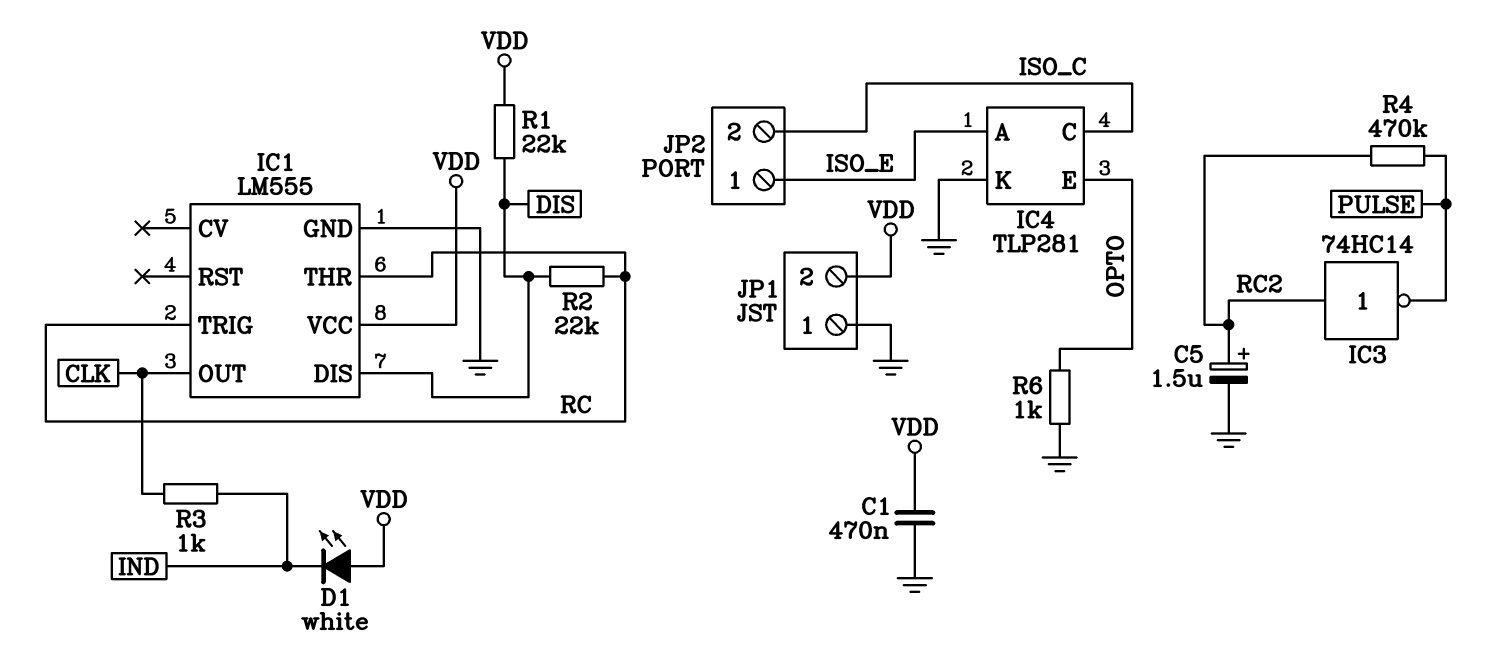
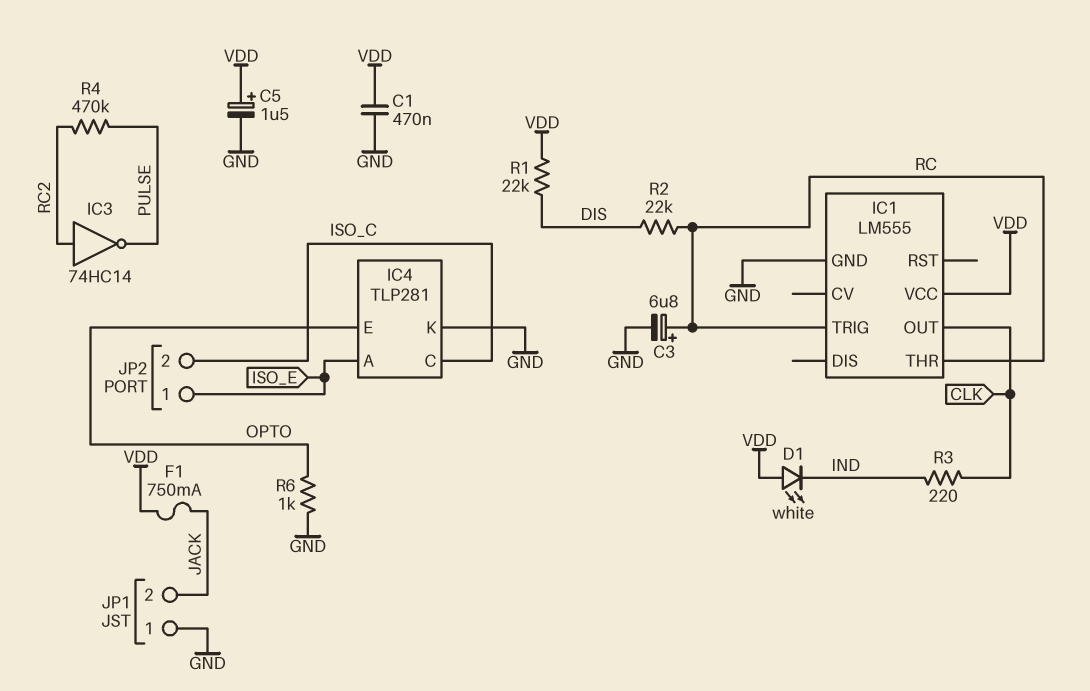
C3: none -> 6.8uF (plus RC, minus GND)
C5: 1.5uF (plus RC2, minus GND) -> 1.5uF (plus VDD, minus GND)
F1: none -> 750mA (JACK, VDD)
IC1 pin DIS: DIS -> none
JP1 pin 2: VDD -> JACK
R3: 1k (CLK, IND) -> 220 (CLK, IND)

